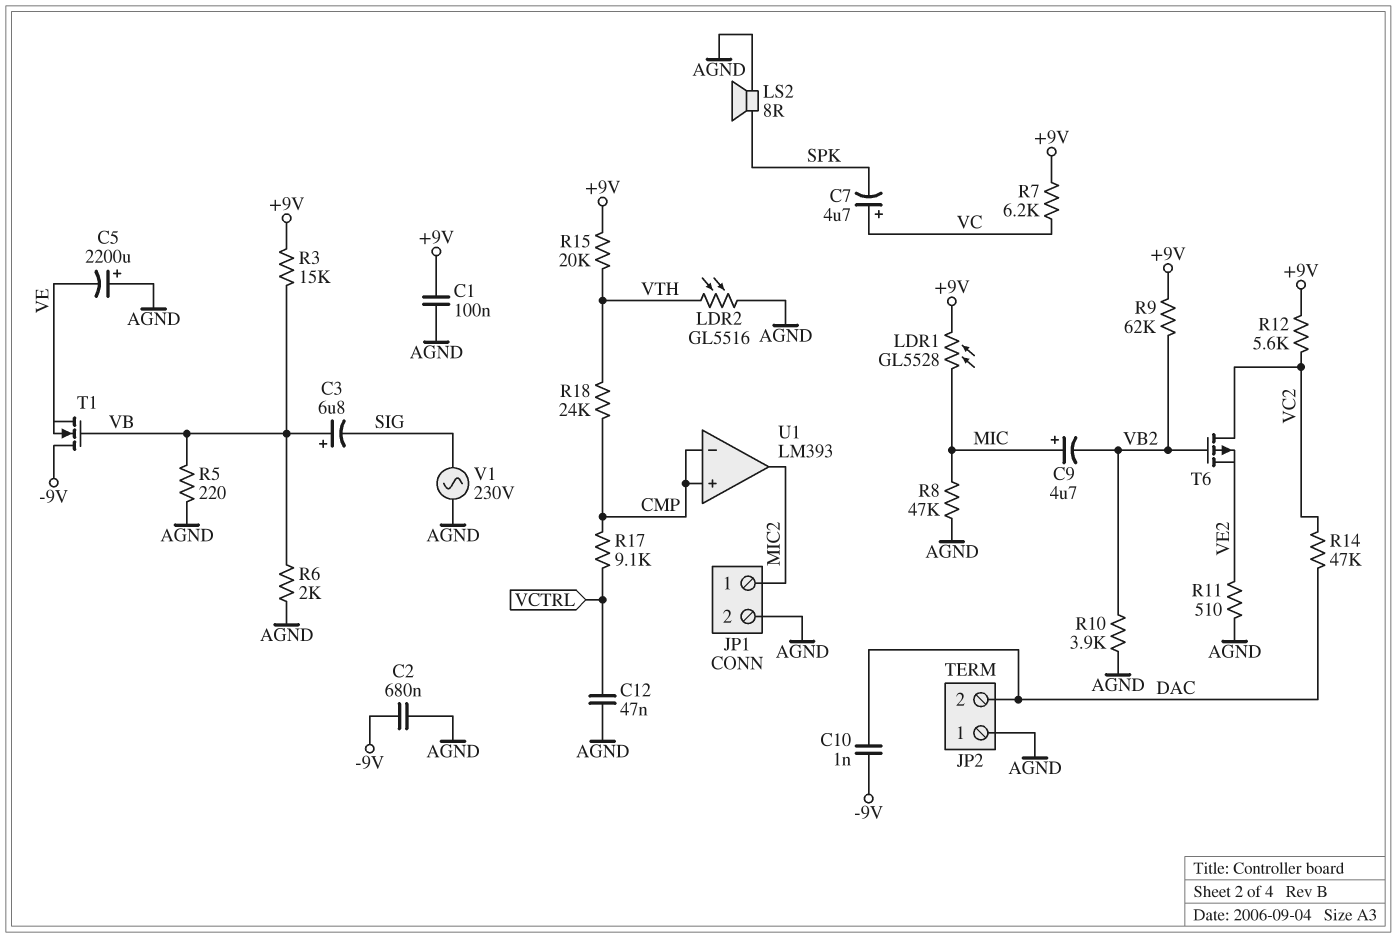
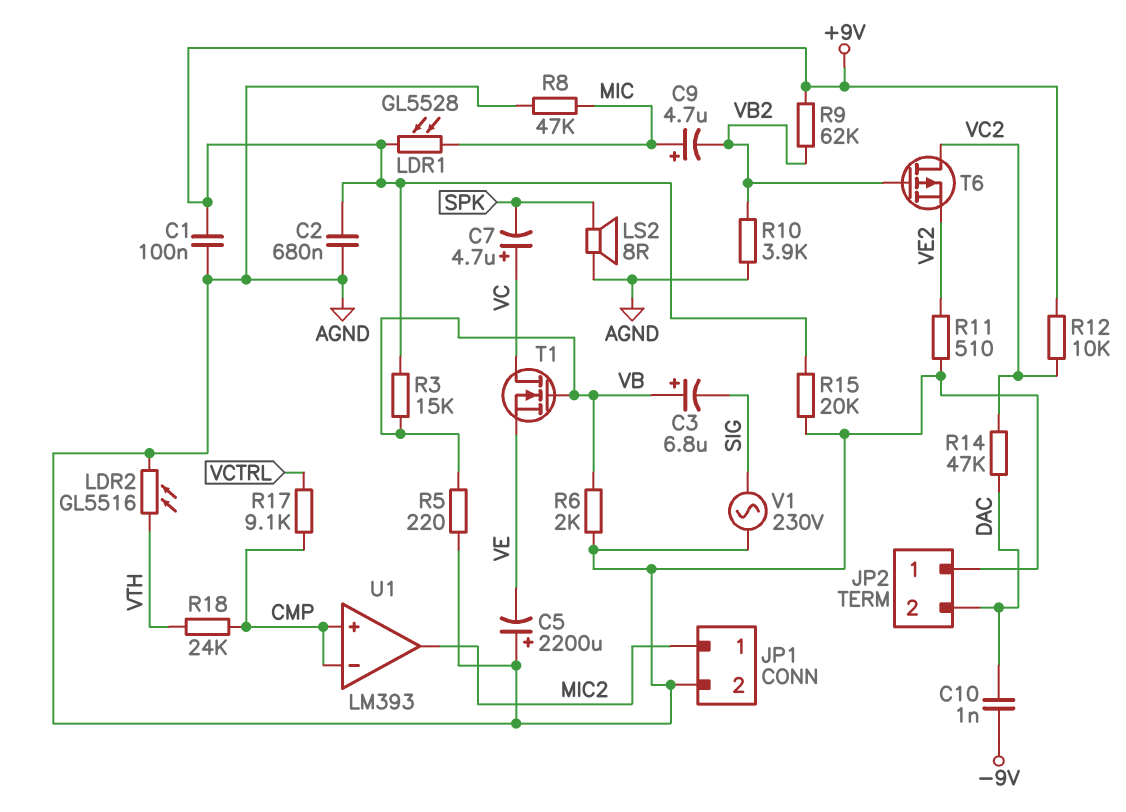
C2: 680nF (-9V, AGND) -> 680nF (+9V, AGND)
C12: 47nF (AGND, VCTRL) -> none
R7: 6.2k (+9V, VC) -> none
R12: 5.6k (+9V, VC2) -> 10k (+9V, VC2)
R15: 20k (+9V, VTH) -> 20k (+9V, AGND)
T1: NMOS (G VB, D -9V, S VE) -> NMOS (G VB, D VC, S VE)

